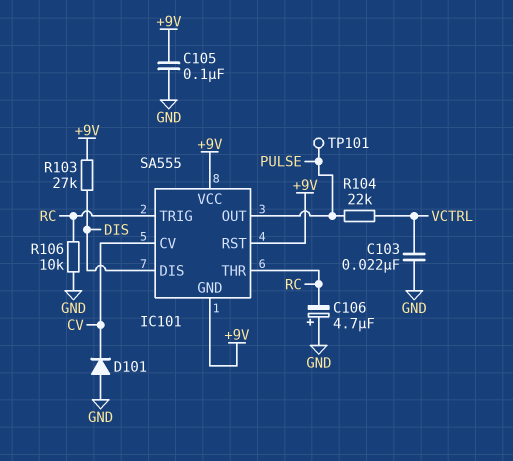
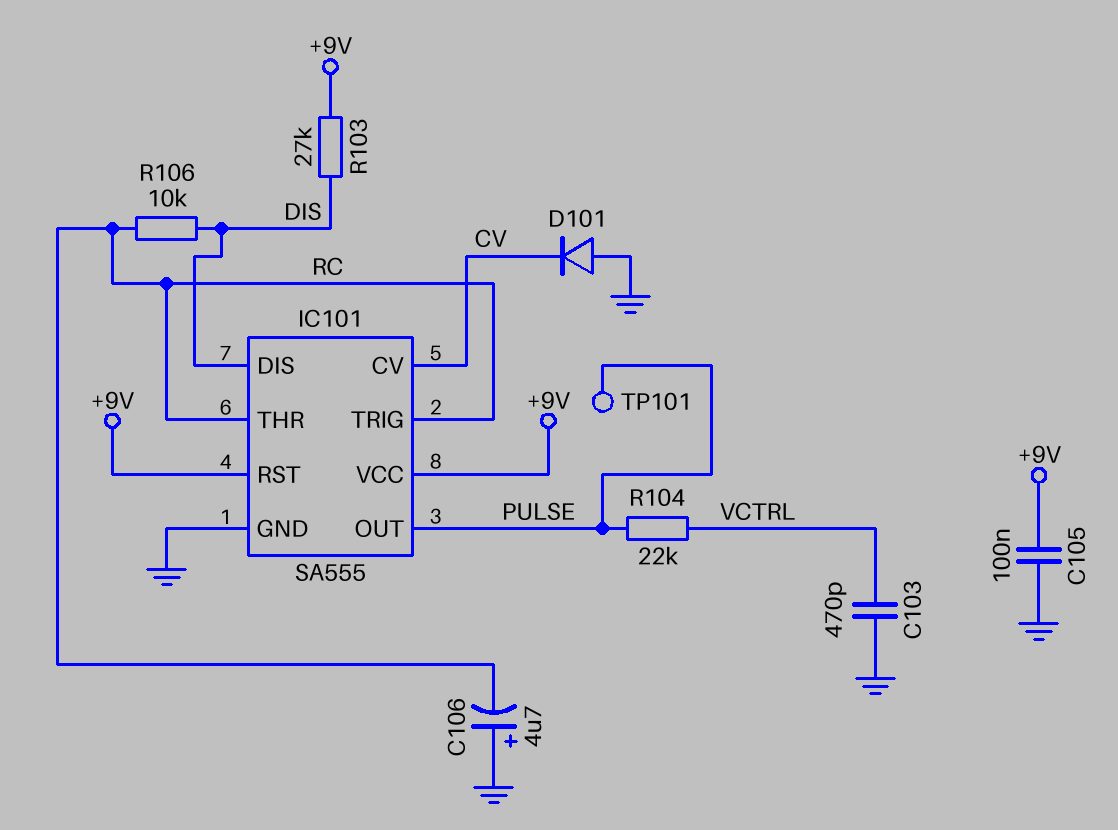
C103: 22nF (GND, VCTRL) -> 470pF (GND, VCTRL)
IC101 pin GND: +9V -> GND
R106: 10k (GND, RC) -> 10k (DIS, RC)

